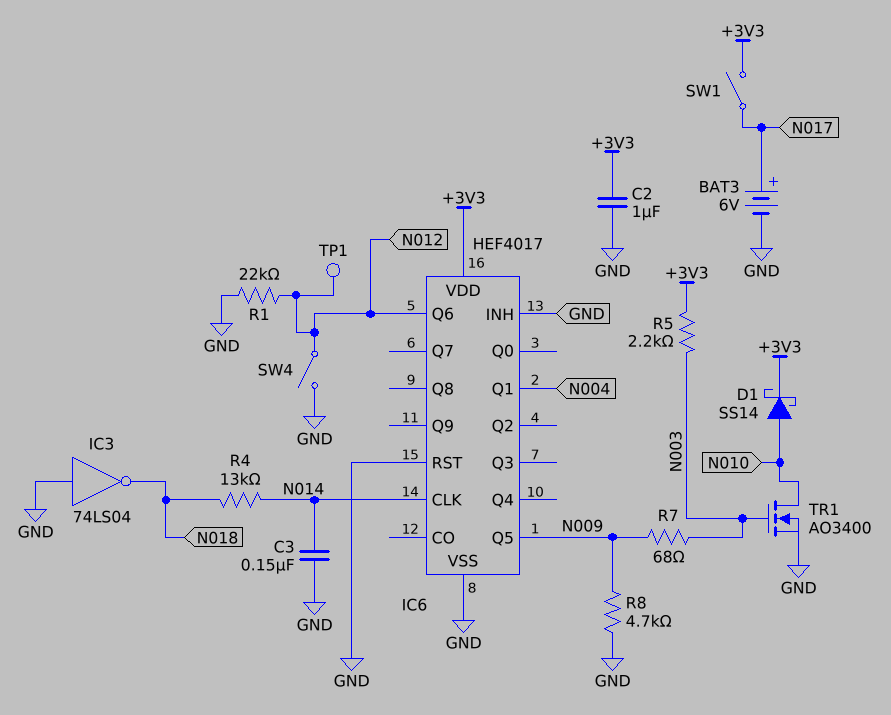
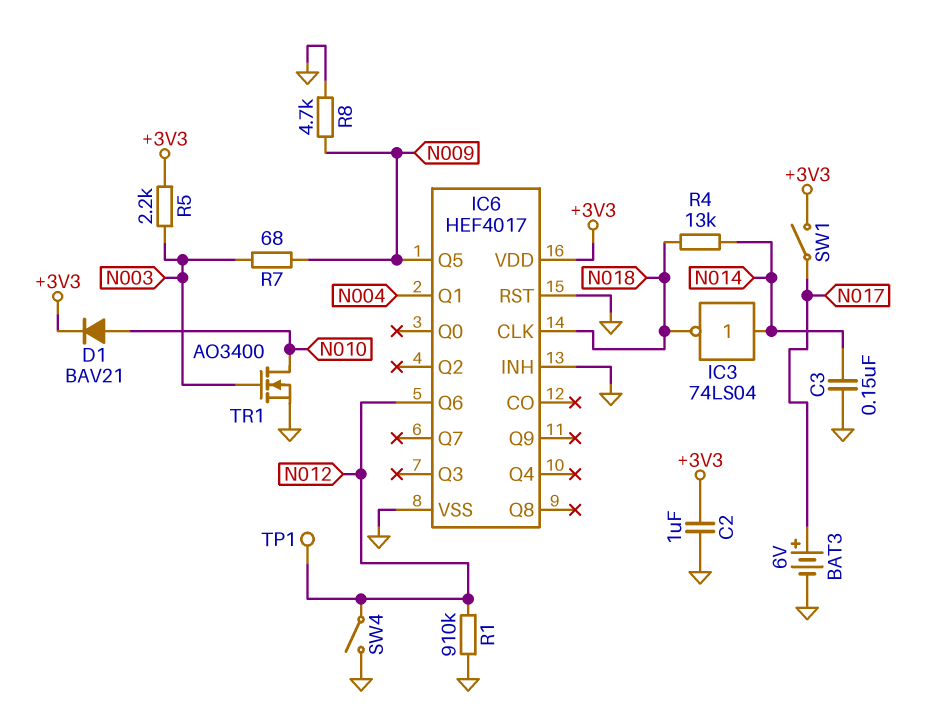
D1: schottky SS14 (A N010, K +3V3) -> diode BAV21 (A N010, K +3V3)
IC3: NOT 74LS04 (in GND, out N018) -> NOT 74LS04 (in N014, out N018)
IC6 pin CLK: N014 -> N018
R1: 22k (GND, N012) -> 910k (GND, N012)

